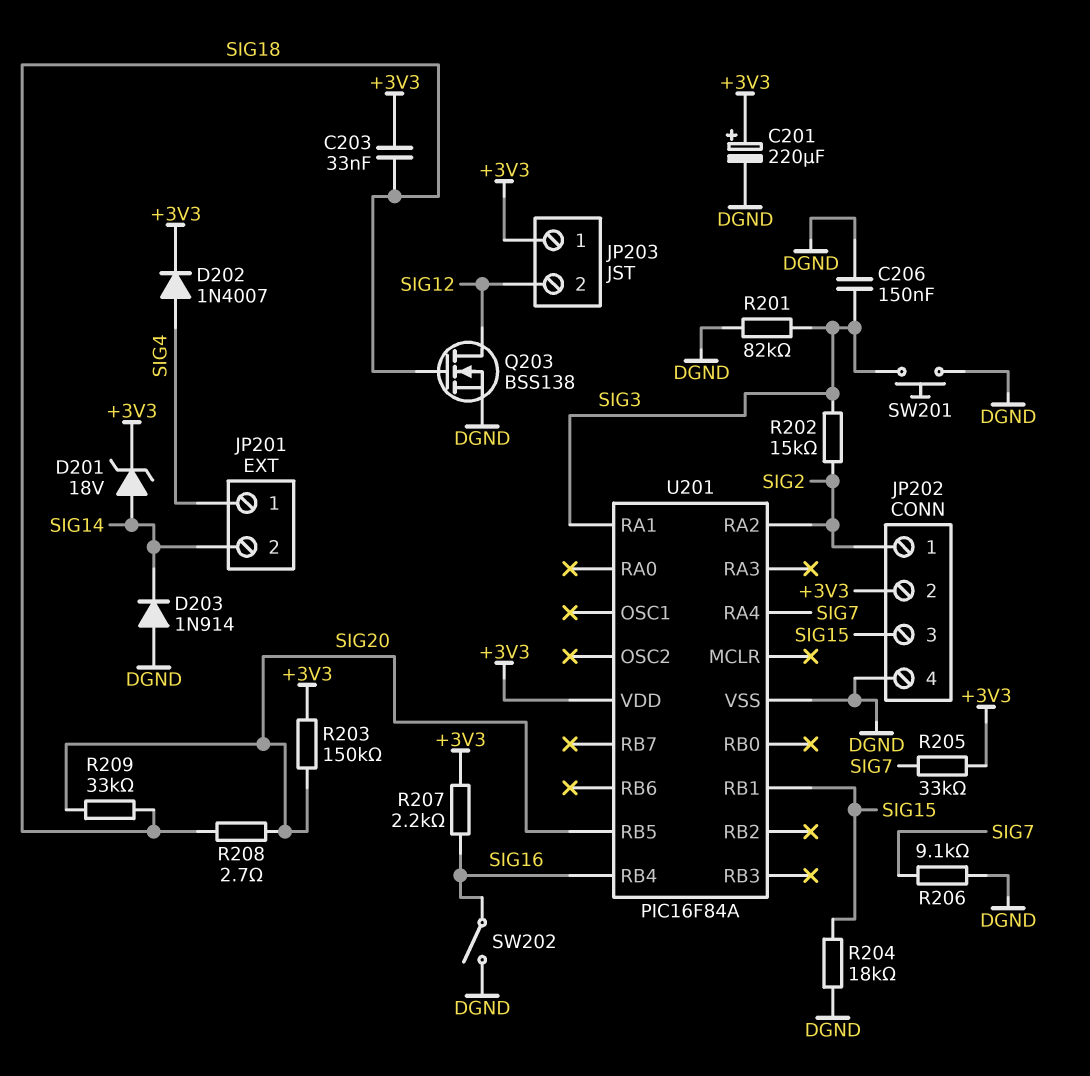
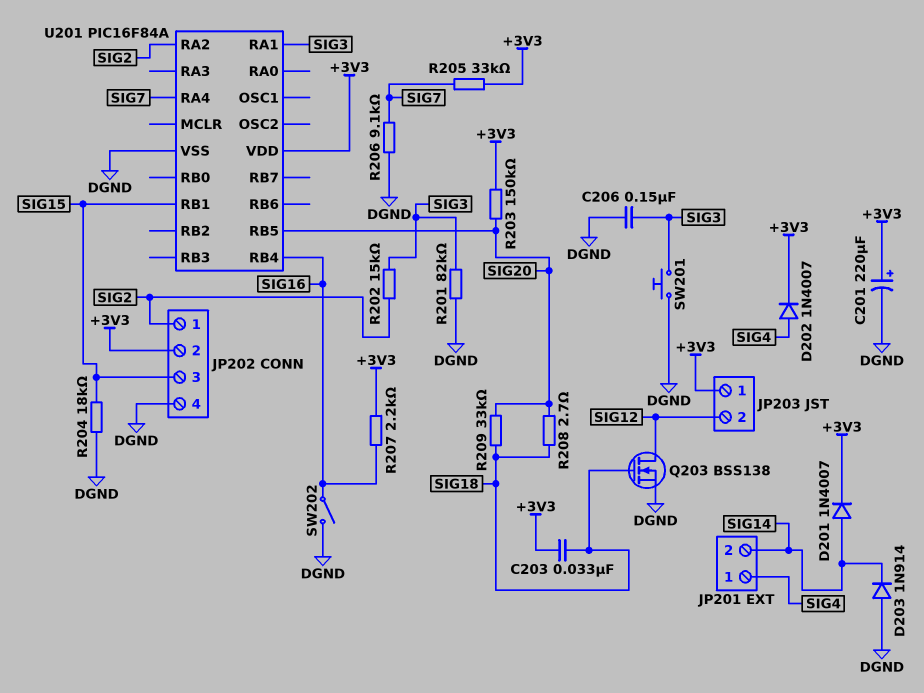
D201: zener 18V (A SIG14, K +3V3) -> diode 1N4007 (A SIG14, K +3V3)

